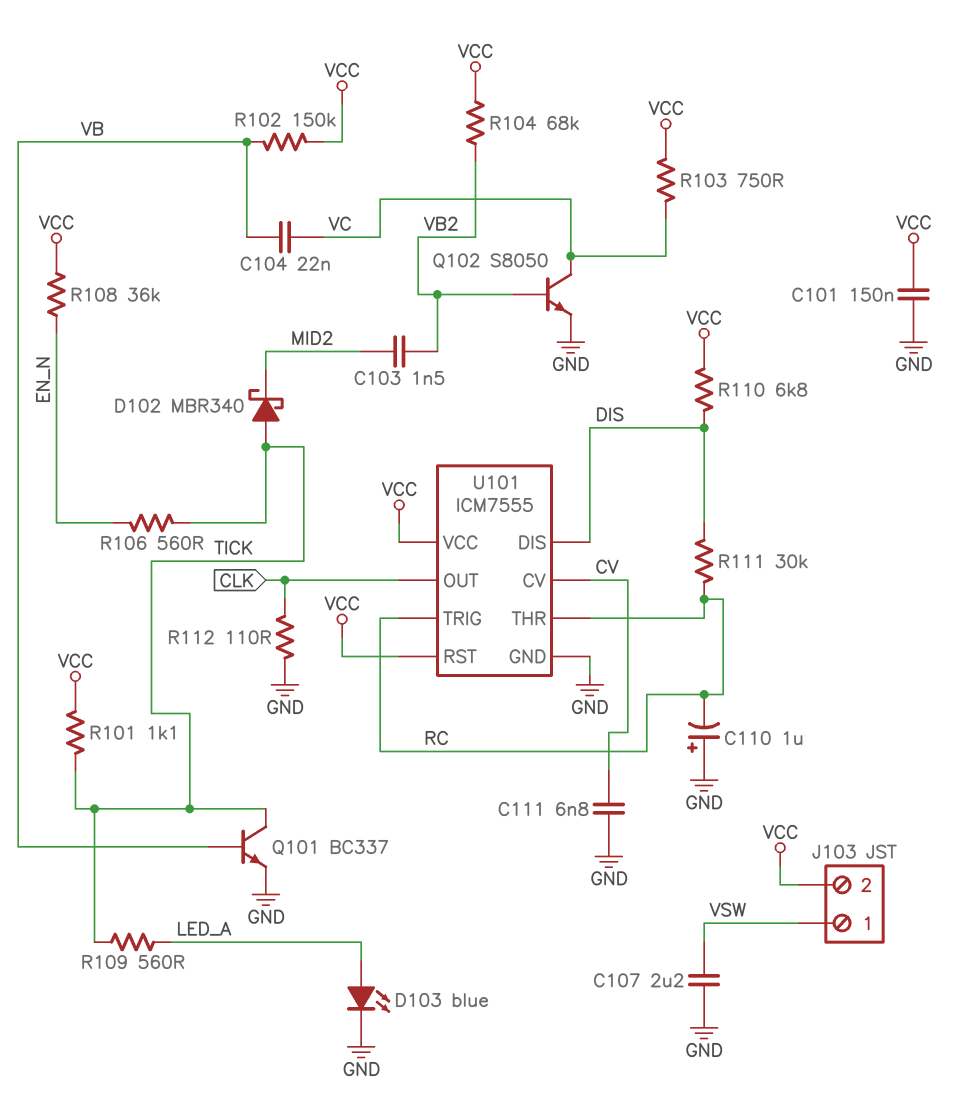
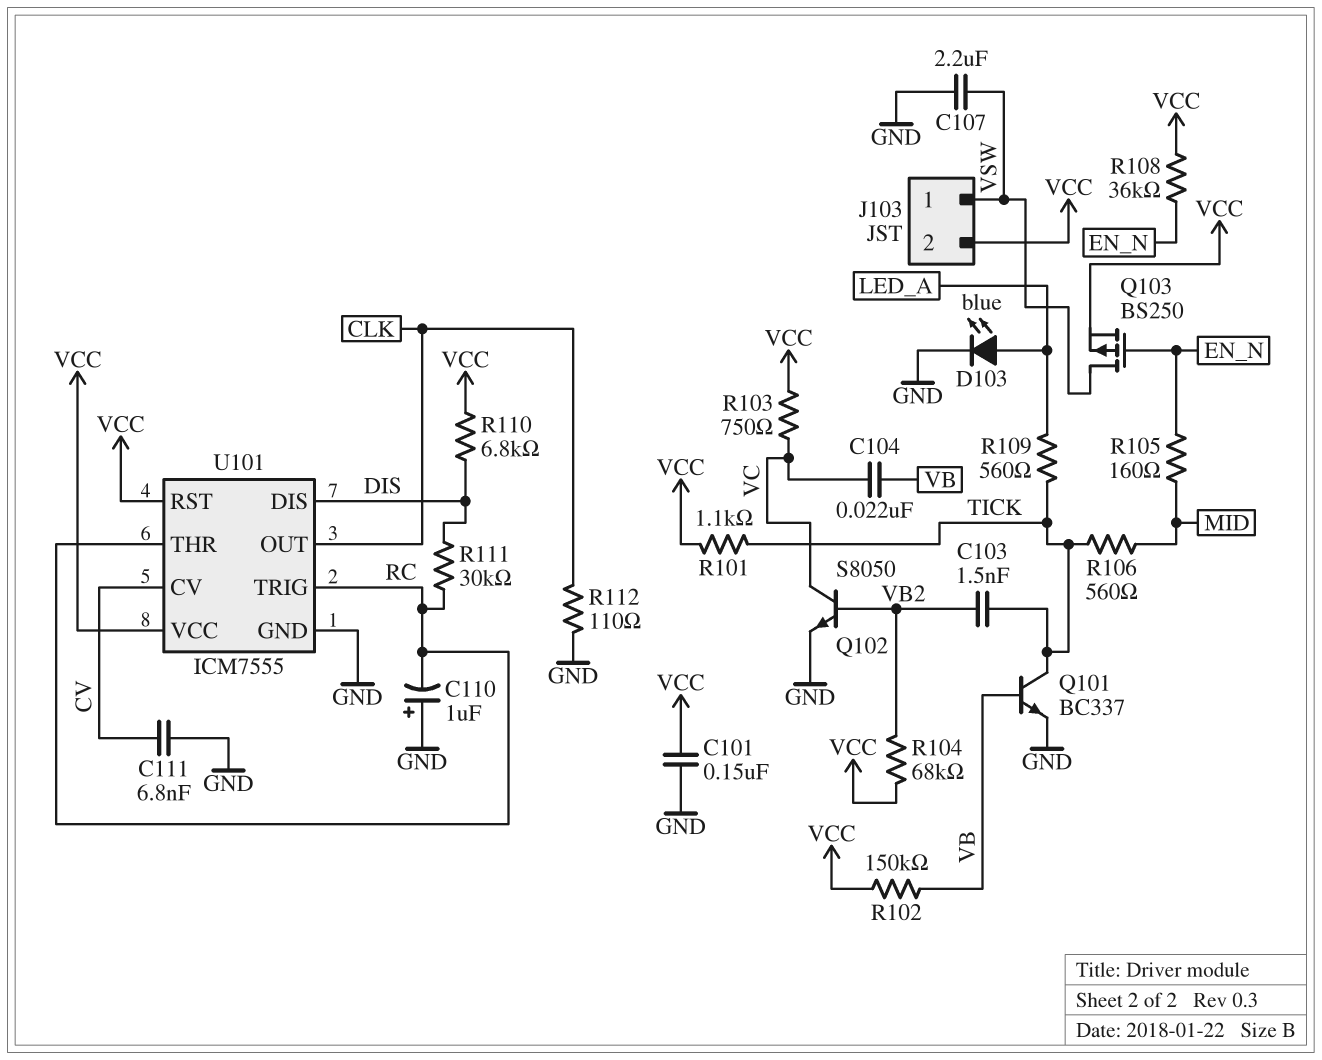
C103: 1.5nF (MID2, VB2) -> 1.5nF (TICK, VB2)
D102: schottky MBR340 (A TICK, K MID2) -> none
Q103: none -> PMOS BS250 (G EN_N, D VSW, S VCC)
R105: none -> 160 (EN_N, MID)
R106: 560 (EN_N, TICK) -> 560 (MID, TICK)

